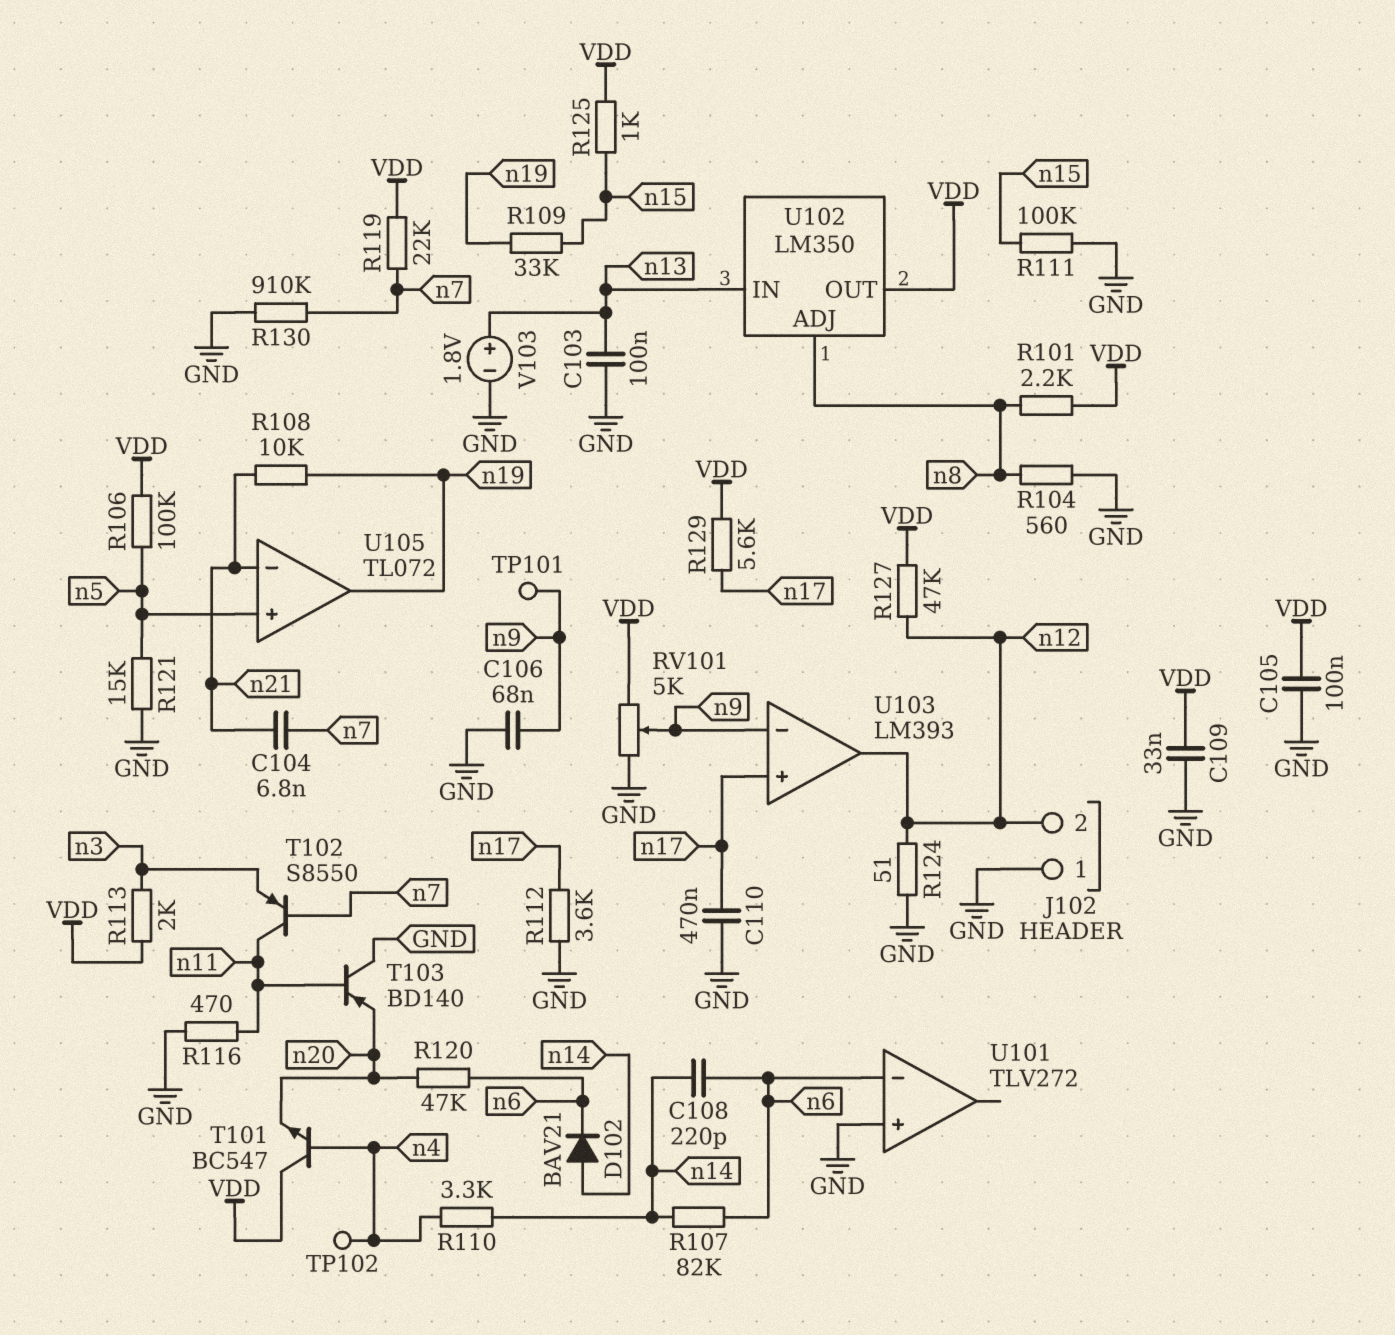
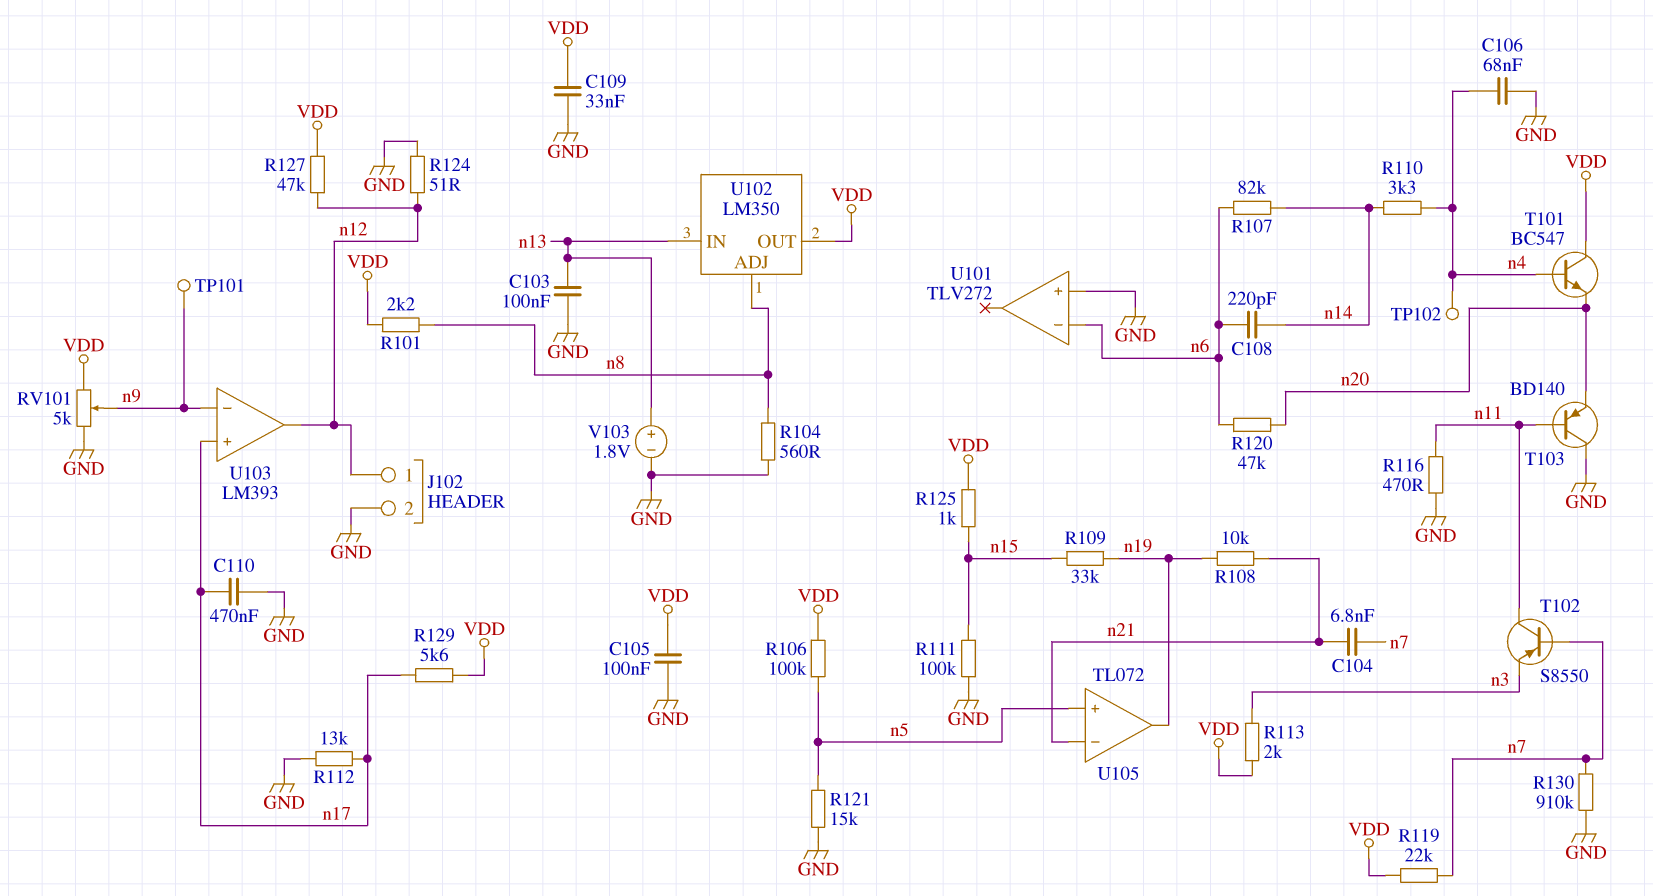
C106: 68nF (GND, n9) -> 68nF (GND, n4)
D102: diode BAV21 (A n14, K n6) -> none
J102 pin 1: GND -> n12
J102 pin 2: n12 -> GND
R112: 3.6k (GND, n17) -> 13k (GND, n17)

